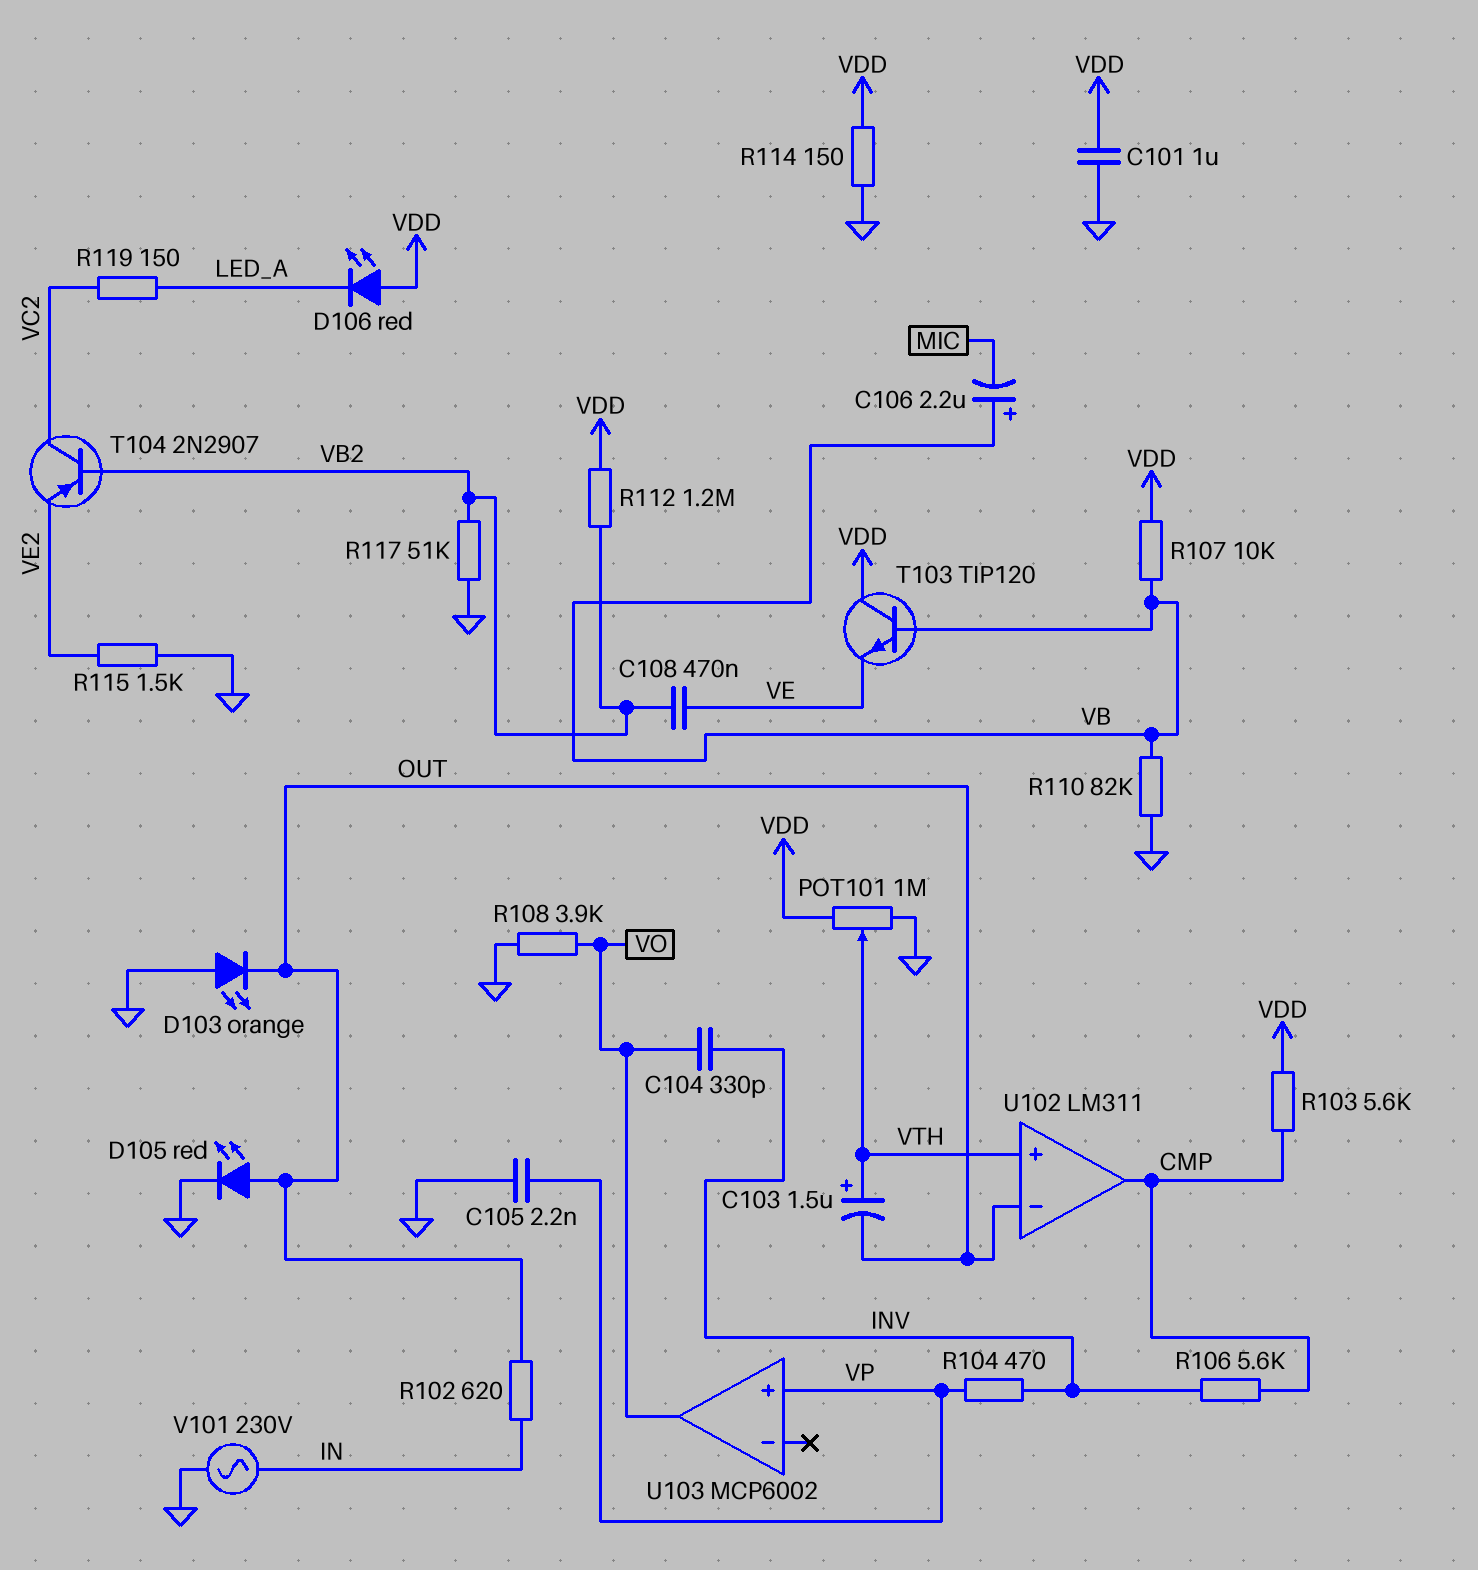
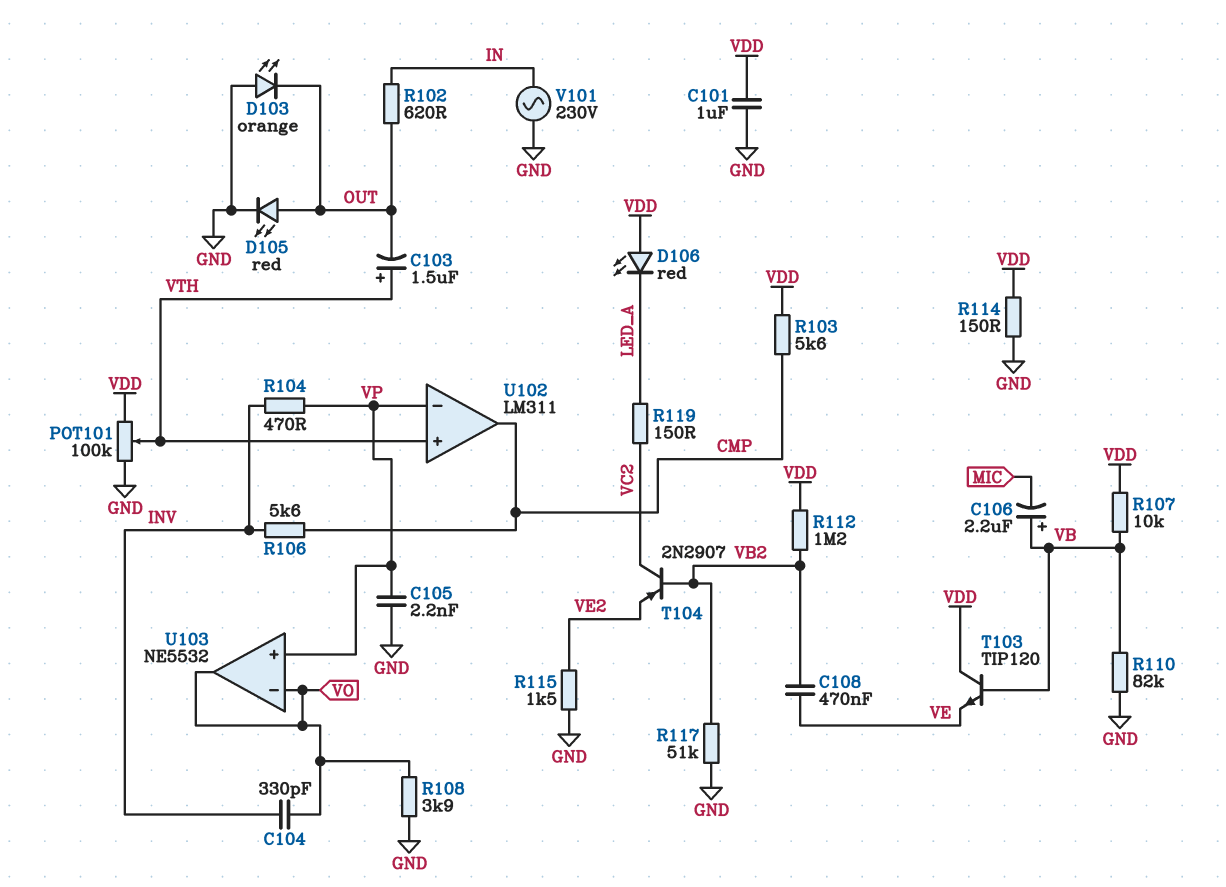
POT101: 1M (GND, VDD, wiper VTH) -> 100k (GND, VDD, wiper VTH)
U102 pin in-: OUT -> VP
U103: MCP6002 -> NE5532
U103 pin in-: none -> VO

